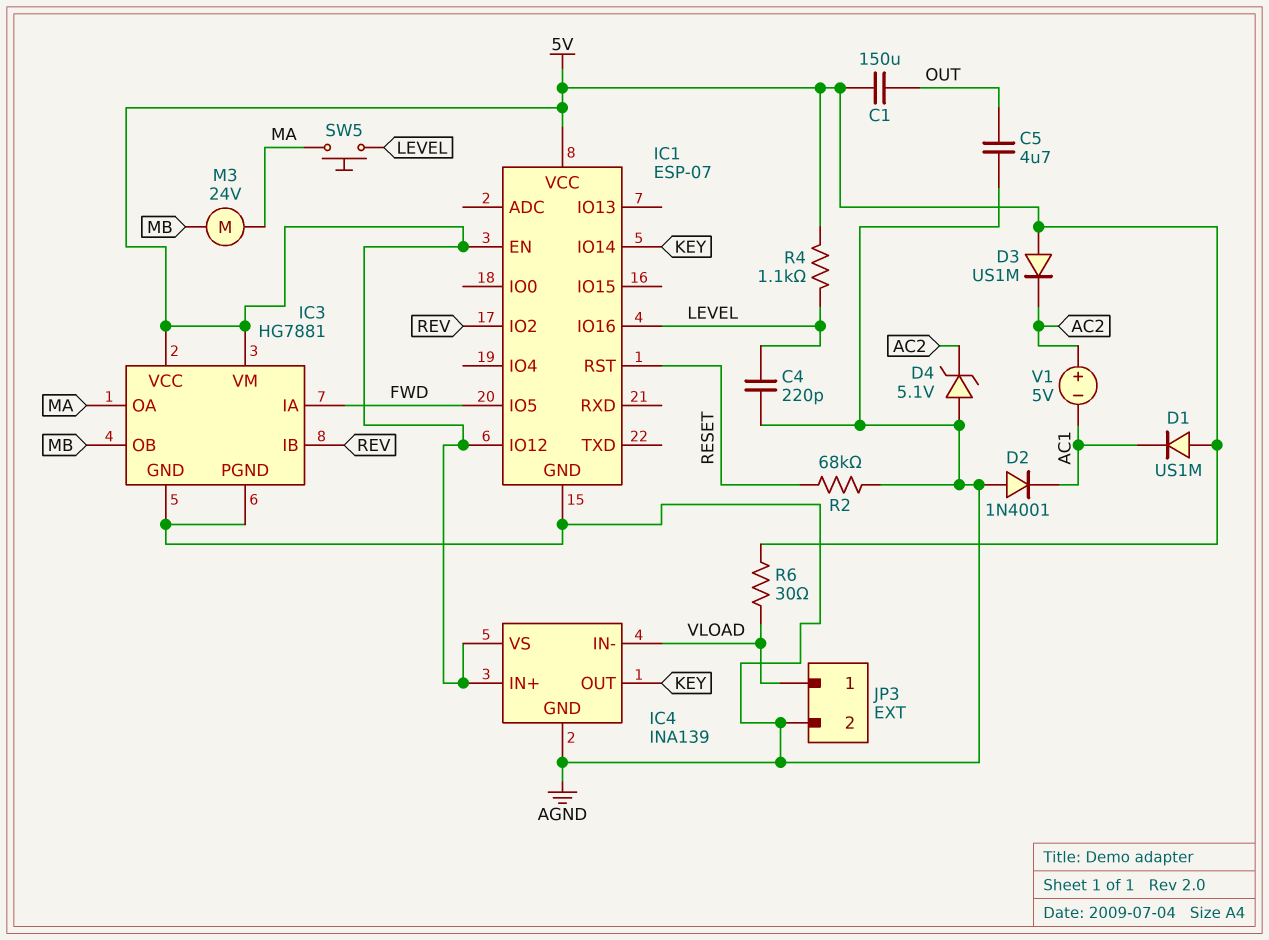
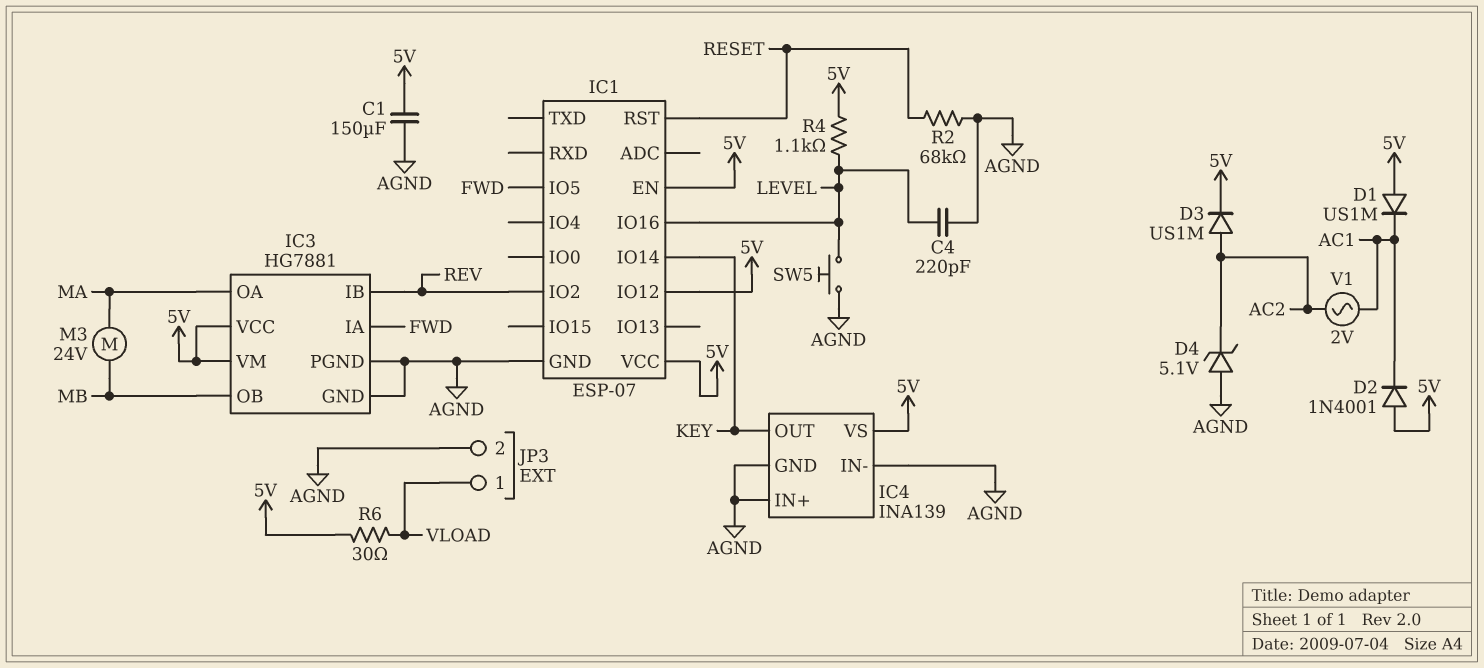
C1: 150uF (5V, OUT) -> 150uF (5V, AGND)
C5: 4.7uF (AGND, OUT) -> none
D2: diode 1N4001 (A AGND, K AC1) -> diode 1N4001 (A 5V, K AC1)
D3: diode US1M (A 5V, K AC2) -> diode US1M (A AC2, K 5V)
IC4 pin IN+: 5V -> AGND
IC4 pin IN-: VLOAD -> AGND
SW5: button (LEVEL, MA) -> button (AGND, LEVEL)
V1: 5V (plus AC2, minus AC1) -> AC 2V (AC1, AC2)

